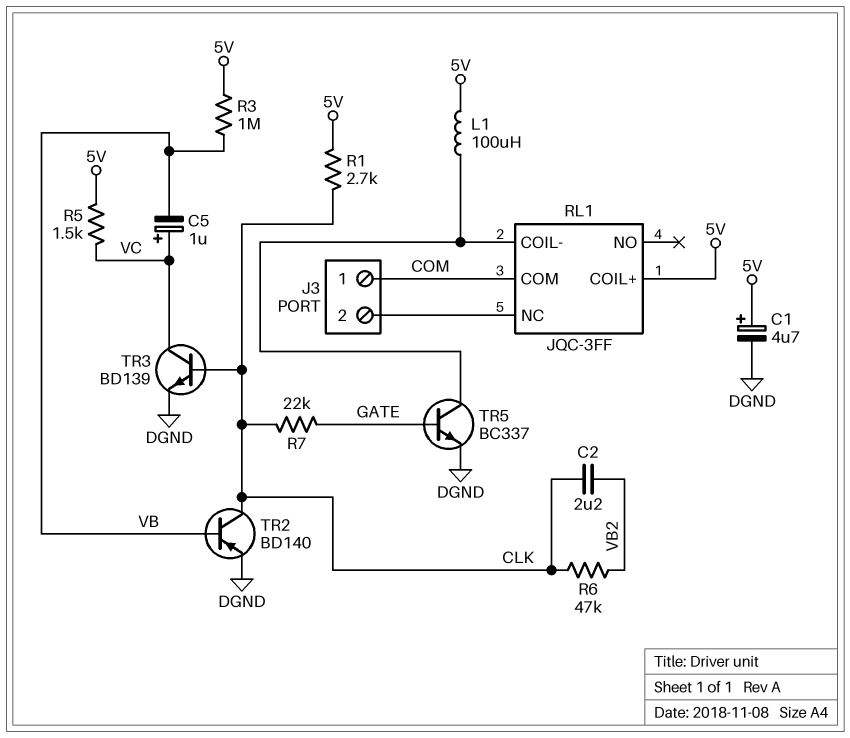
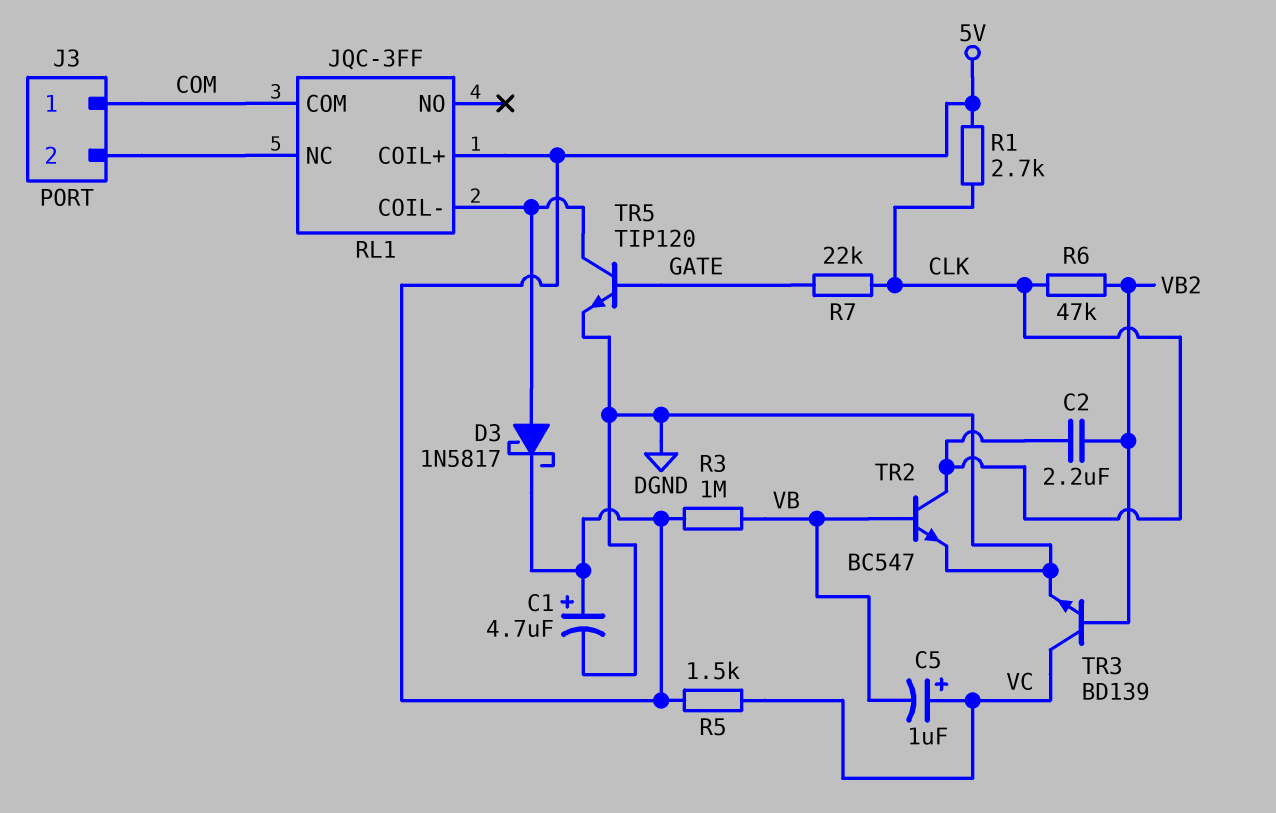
D3: none -> schottky 1N5817 (A RL1/COIL-, K 5V)
L1: 100uH (5V, RL1/COIL-) -> none
TR2: PNP BD140 (B VB, C CLK, E DGND) -> NPN BC547 (B VB, C CLK, E DGND)
TR3: NPN BD139 (B CLK, C VC, E DGND) -> NPN BD139 (B VB2, C VC, E DGND)
TR5: NPN BC337 (B GATE, C RL1/COIL-, E DGND) -> NPN TIP120 (B GATE, C RL1/COIL-, E DGND)

